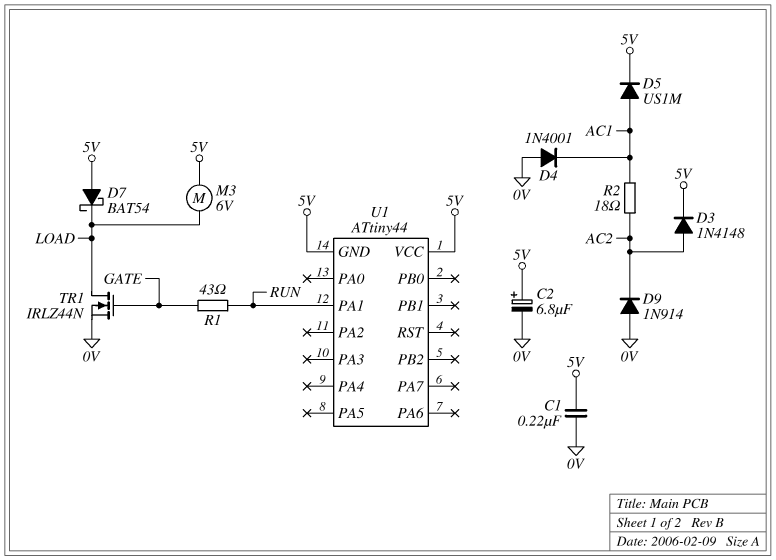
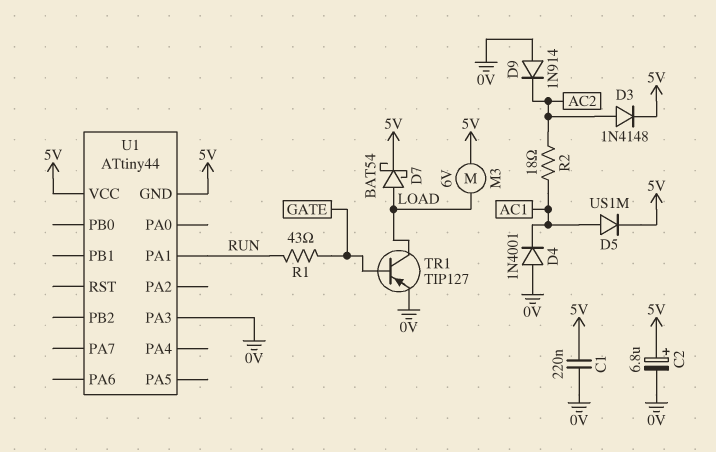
D7: schottky BAT54 (A 5V, K LOAD) -> schottky BAT54 (A LOAD, K 5V)
TR1: NMOS IRLZ44N (G GATE, D LOAD, S 0V) -> PNP TIP127 (B GATE, C LOAD, E 0V)
U1 pin PA3: none -> 0V

